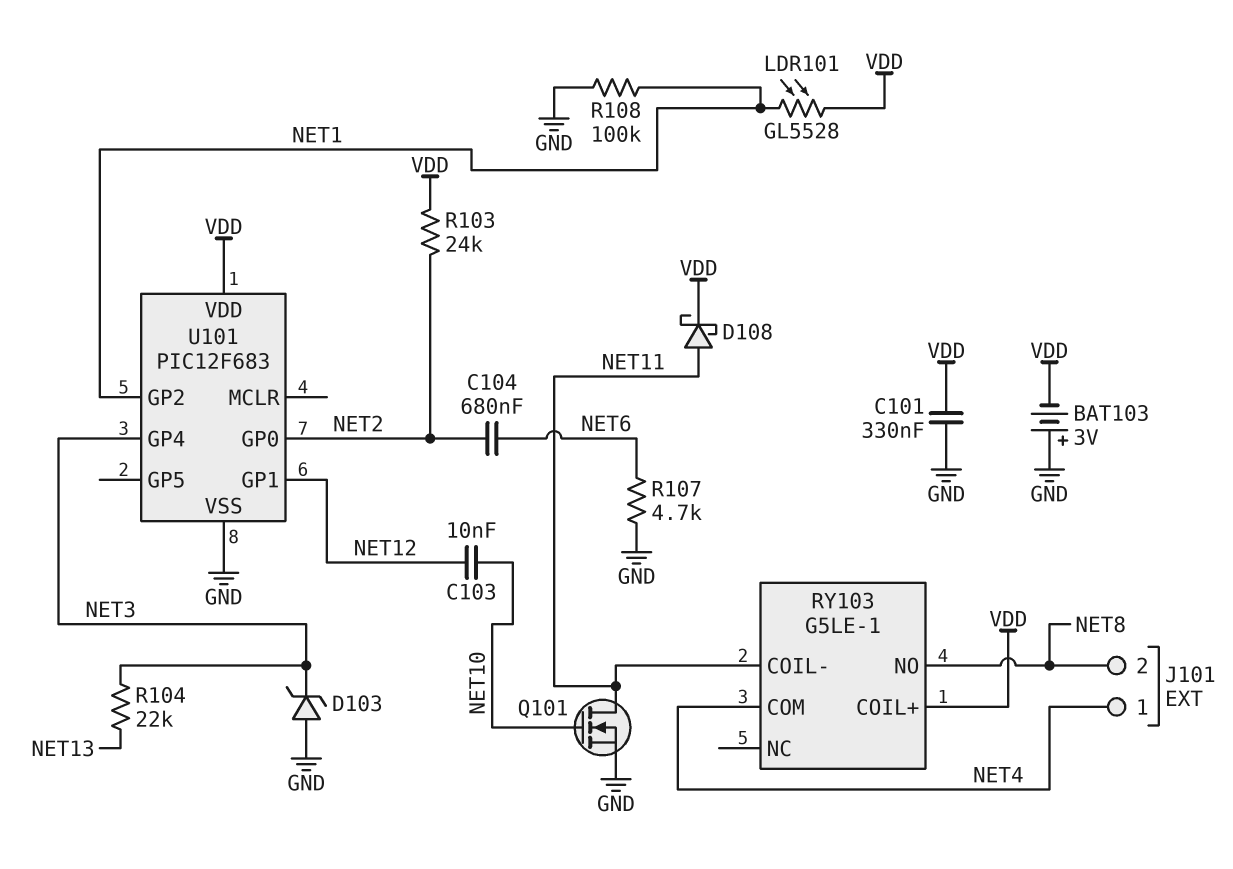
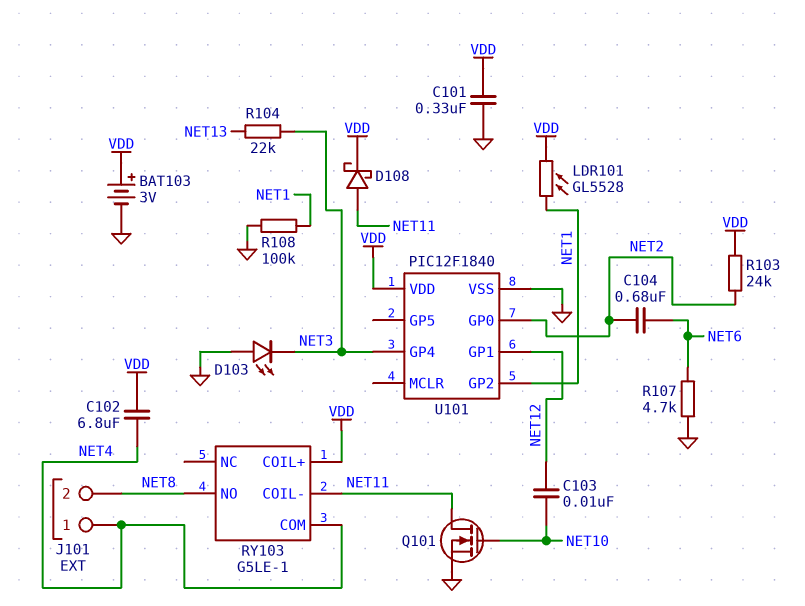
BAT103: 3V (plus GND, minus VDD) -> 3V (plus VDD, minus GND)
C102: none -> 6.8uF (NET4, VDD)
D103: zener (A GND, K NET3) -> LED (A GND, K NET3)
U101: PIC12F683 -> PIC12F1840

